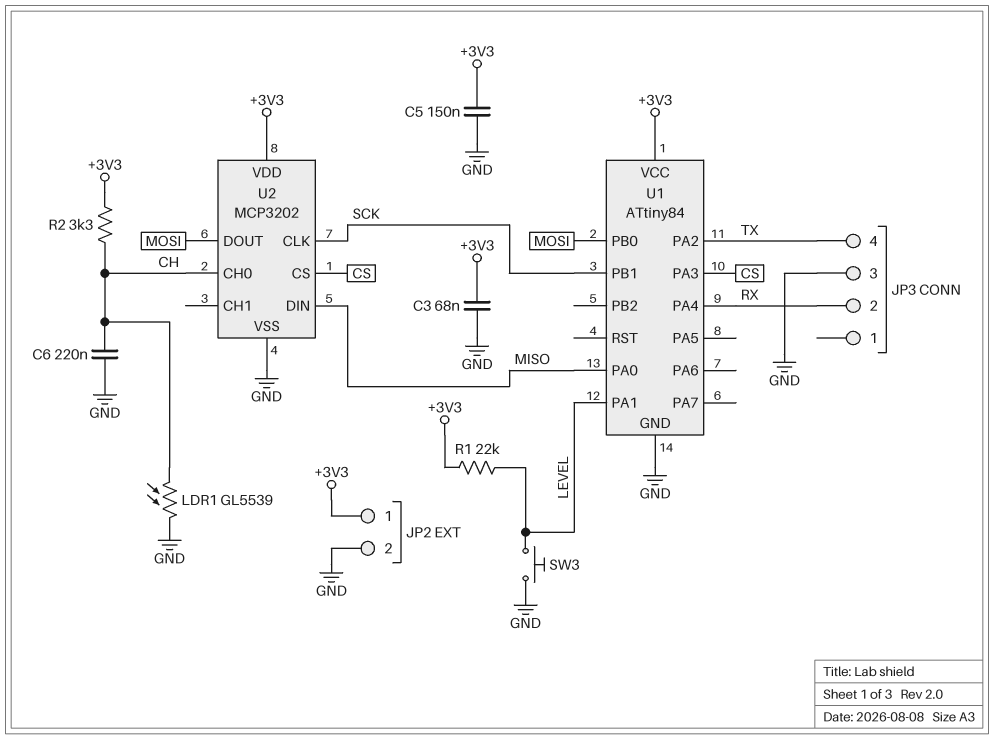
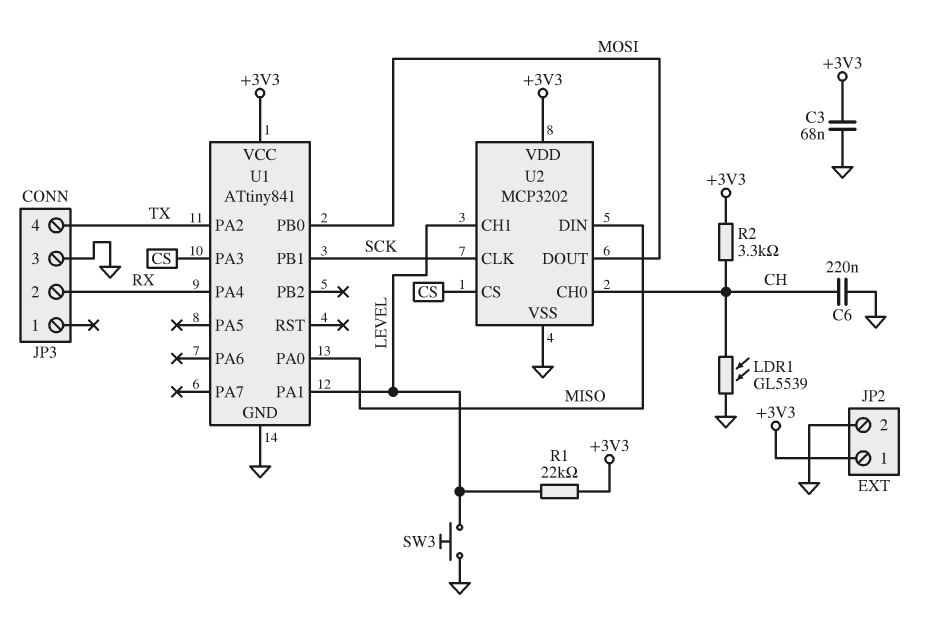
C5: 150nF (+3V3, GND) -> none
U1: ATtiny84 -> ATtiny841
U2 pin CH1: none -> LEVEL

